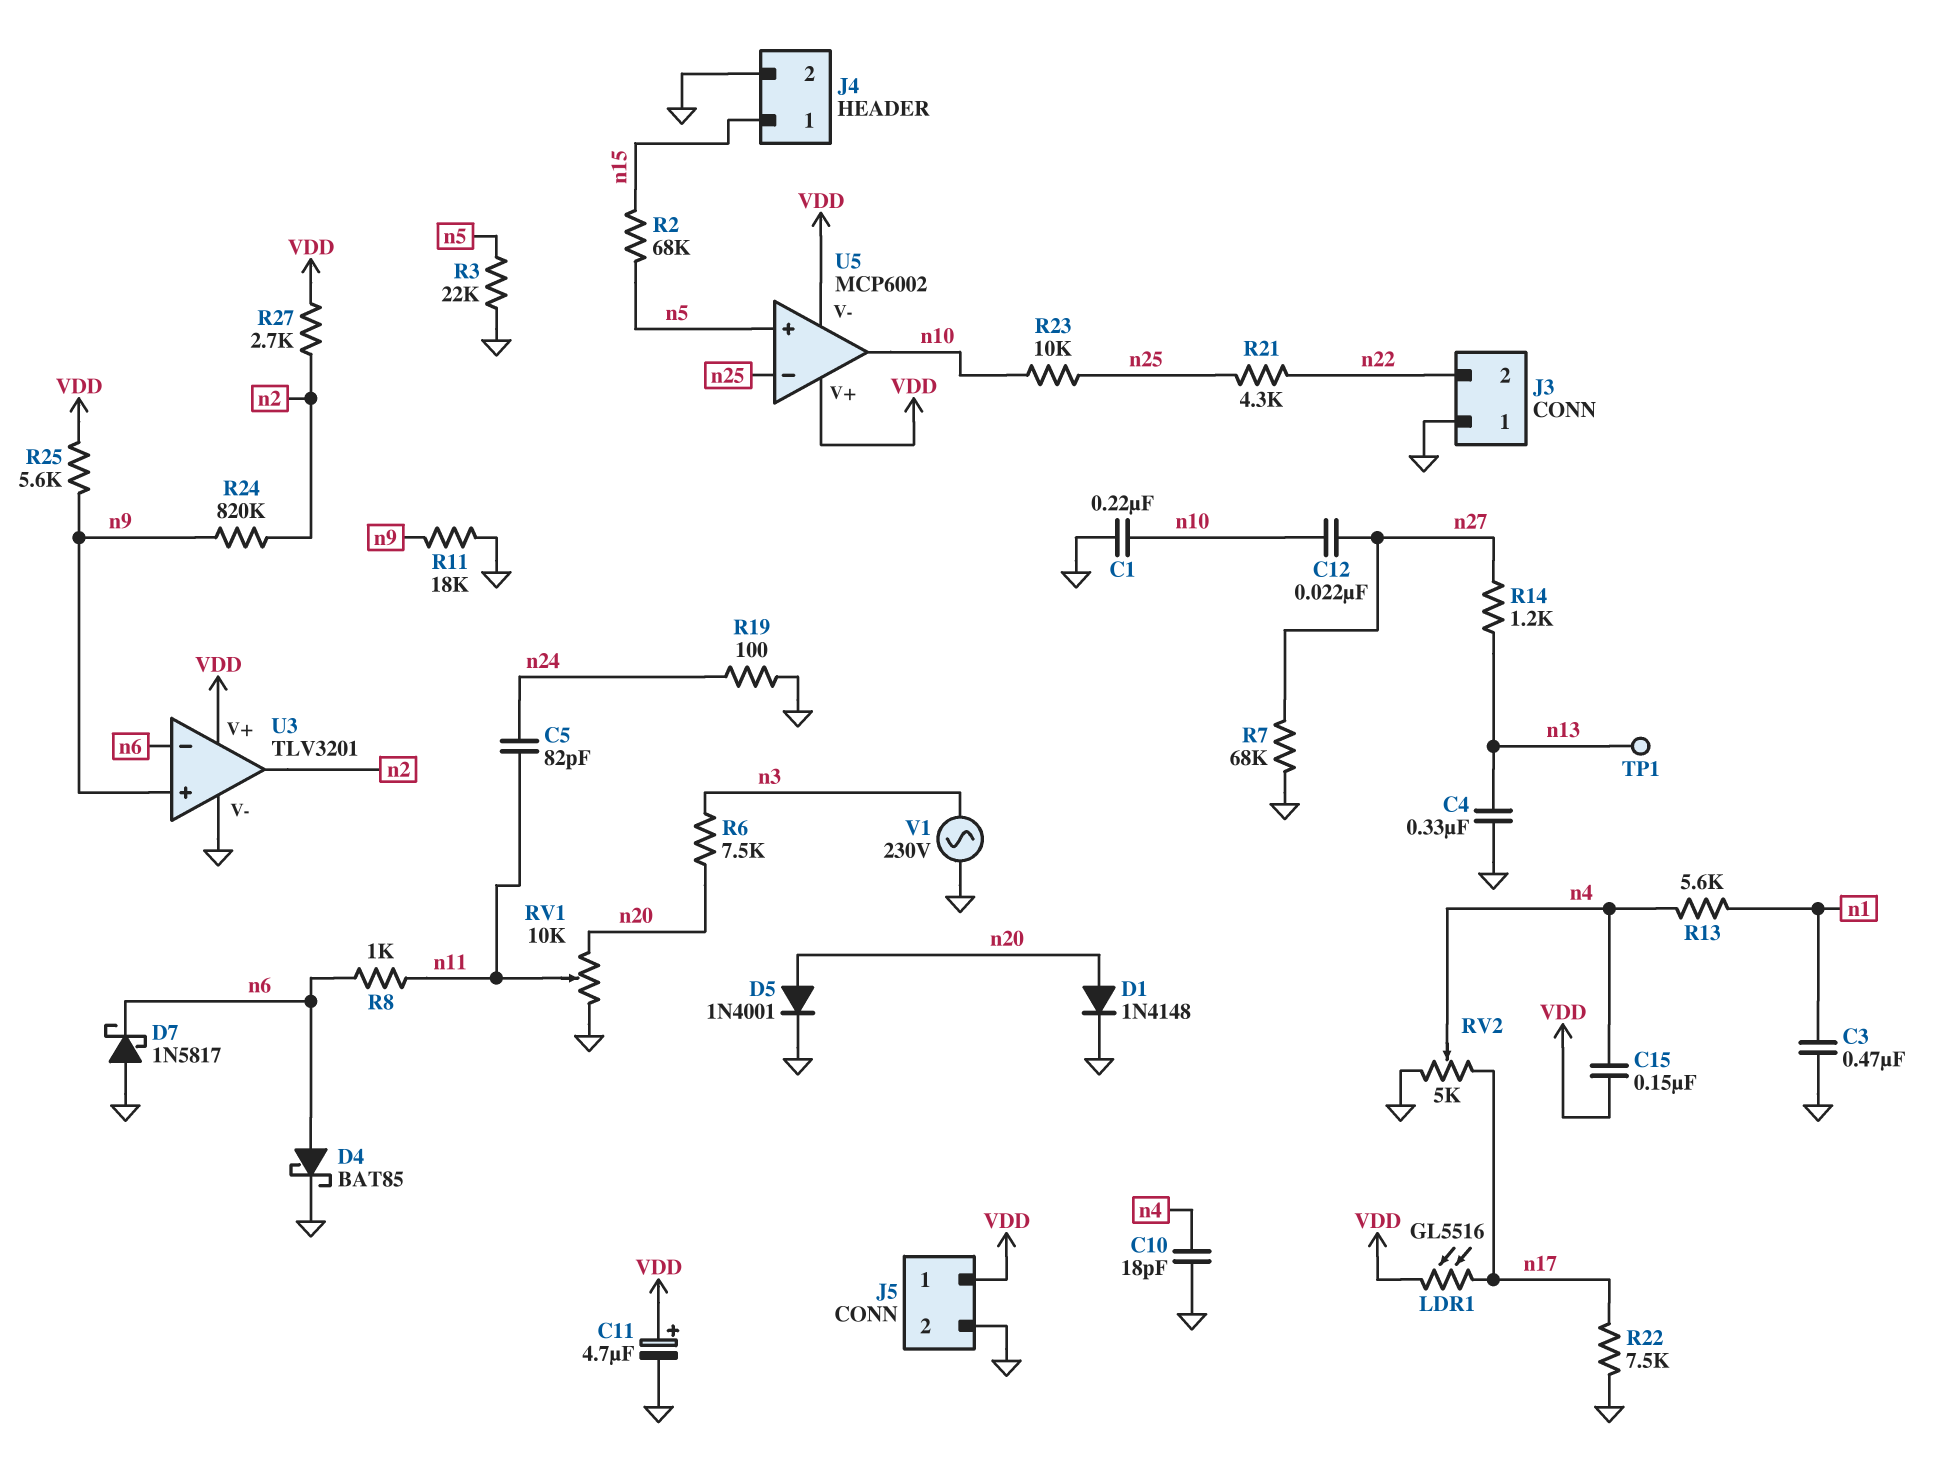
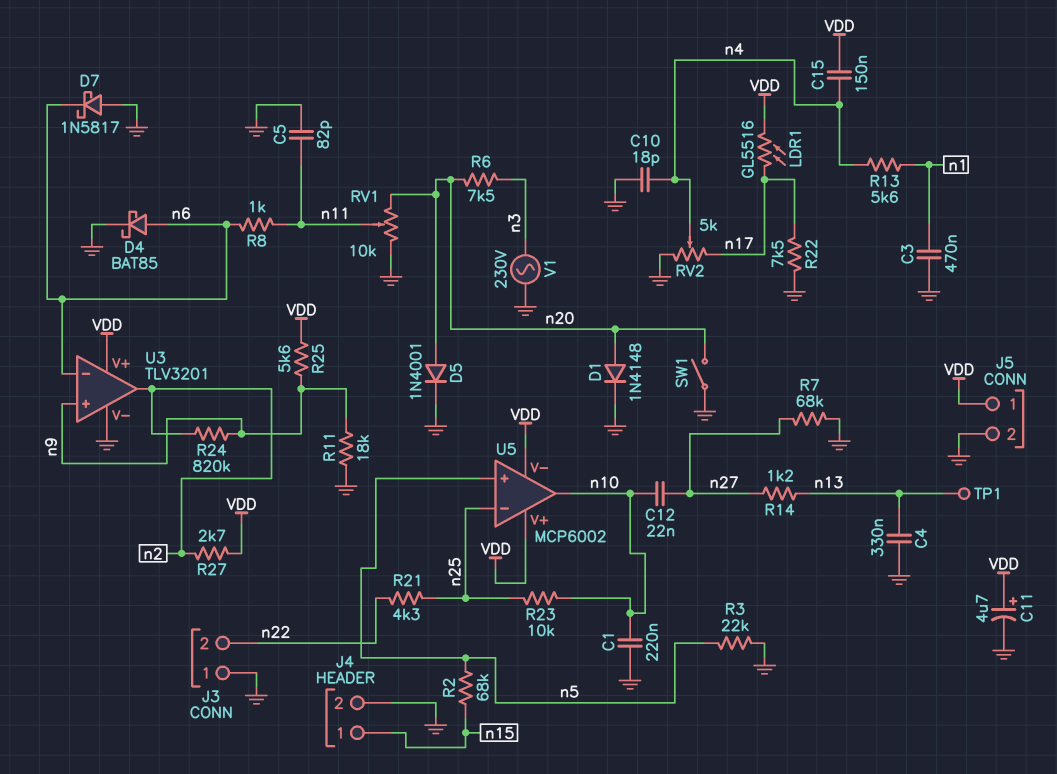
C5: 82pF (n11, n24) -> 82pF (GND, n11)
R19: 100 (GND, n24) -> none
SW1: none -> switch (GND, n20)

